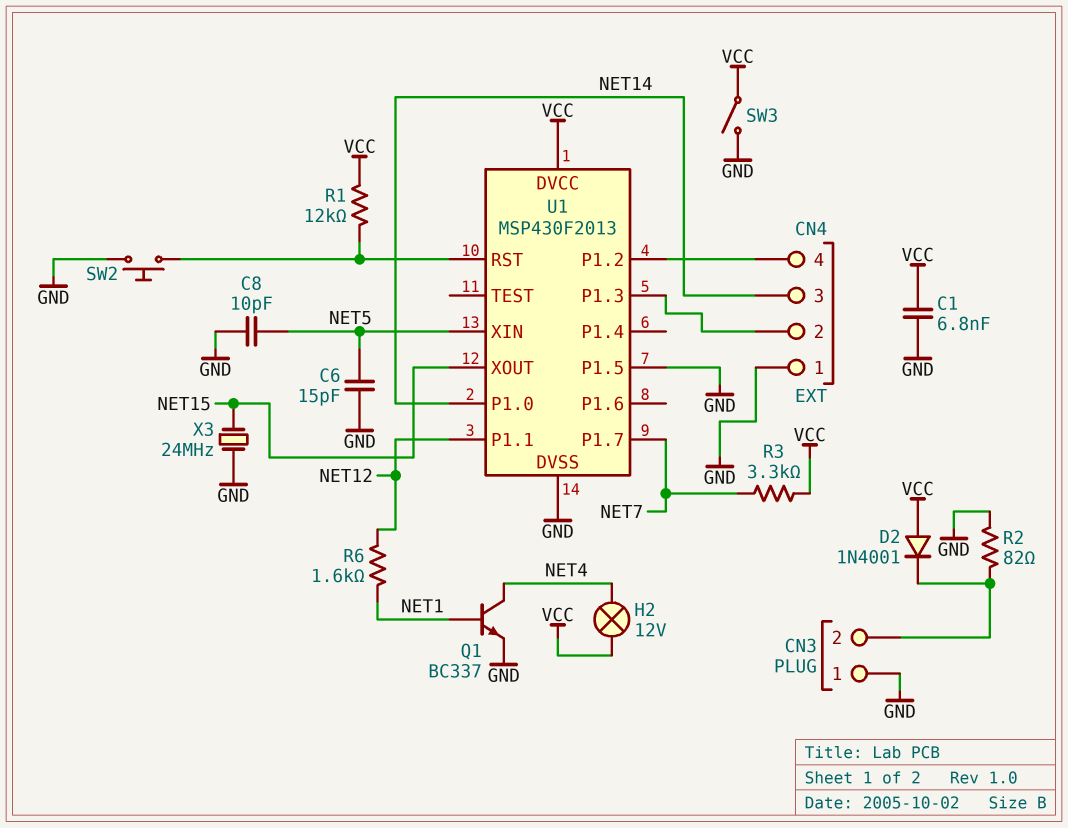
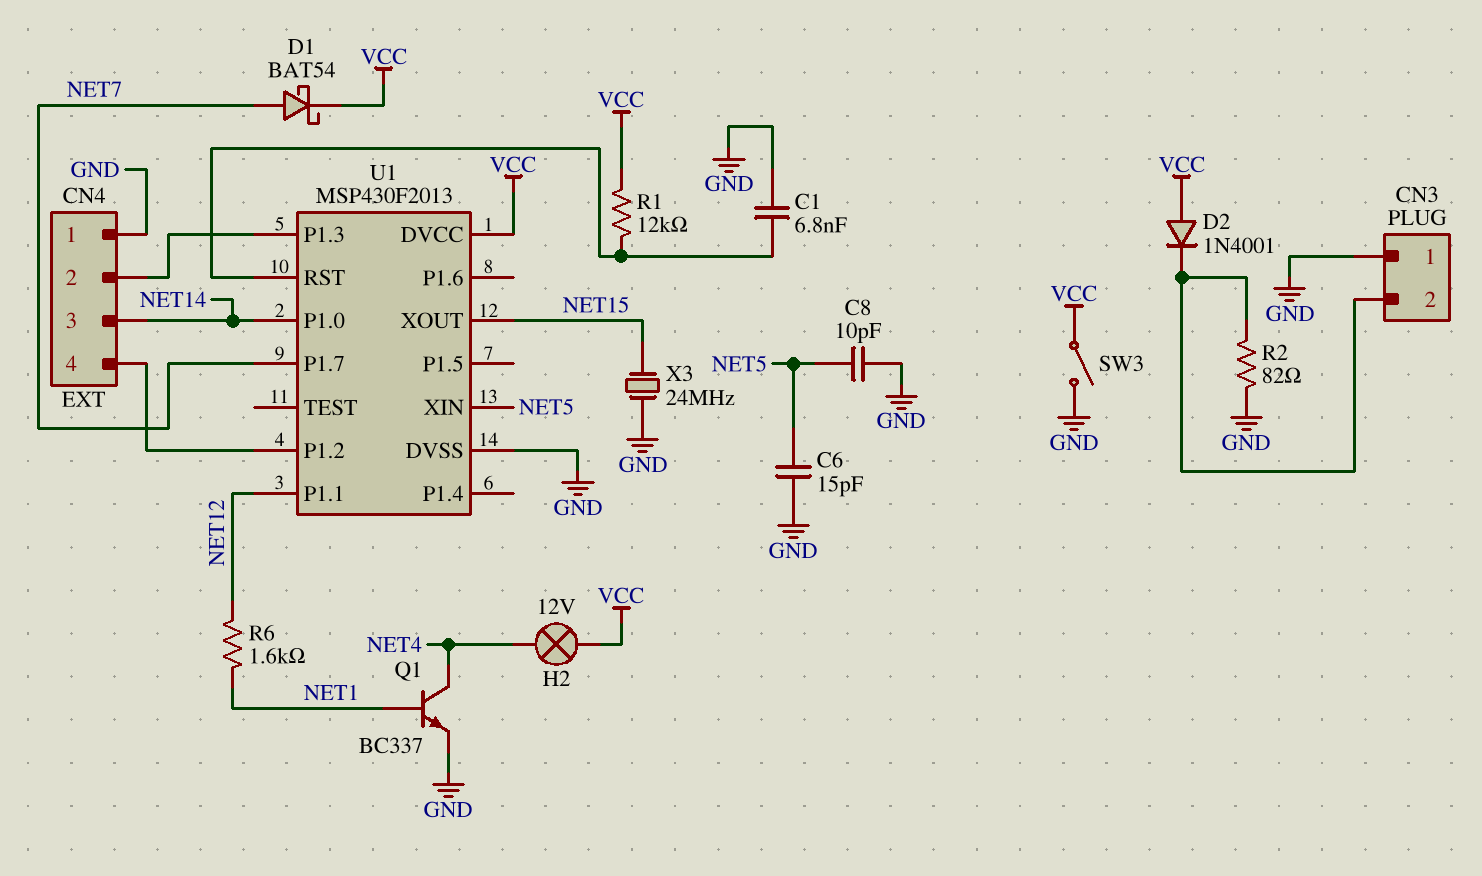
C1: 6.8nF (GND, VCC) -> 6.8nF (GND, U1/RST)
D1: none -> schottky BAT54 (A NET7, K VCC)
R3: 3.3k (NET7, VCC) -> none
SW2: button (GND, U1/RST) -> none
U1 pin P1.5: GND -> none

